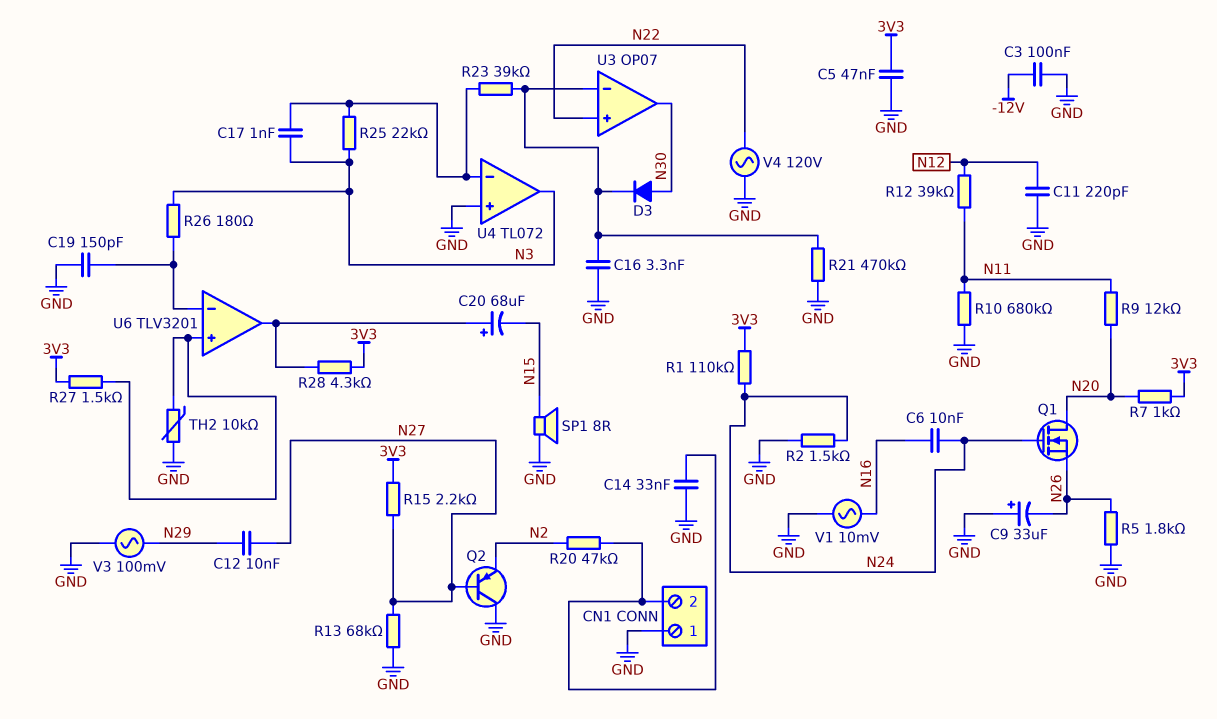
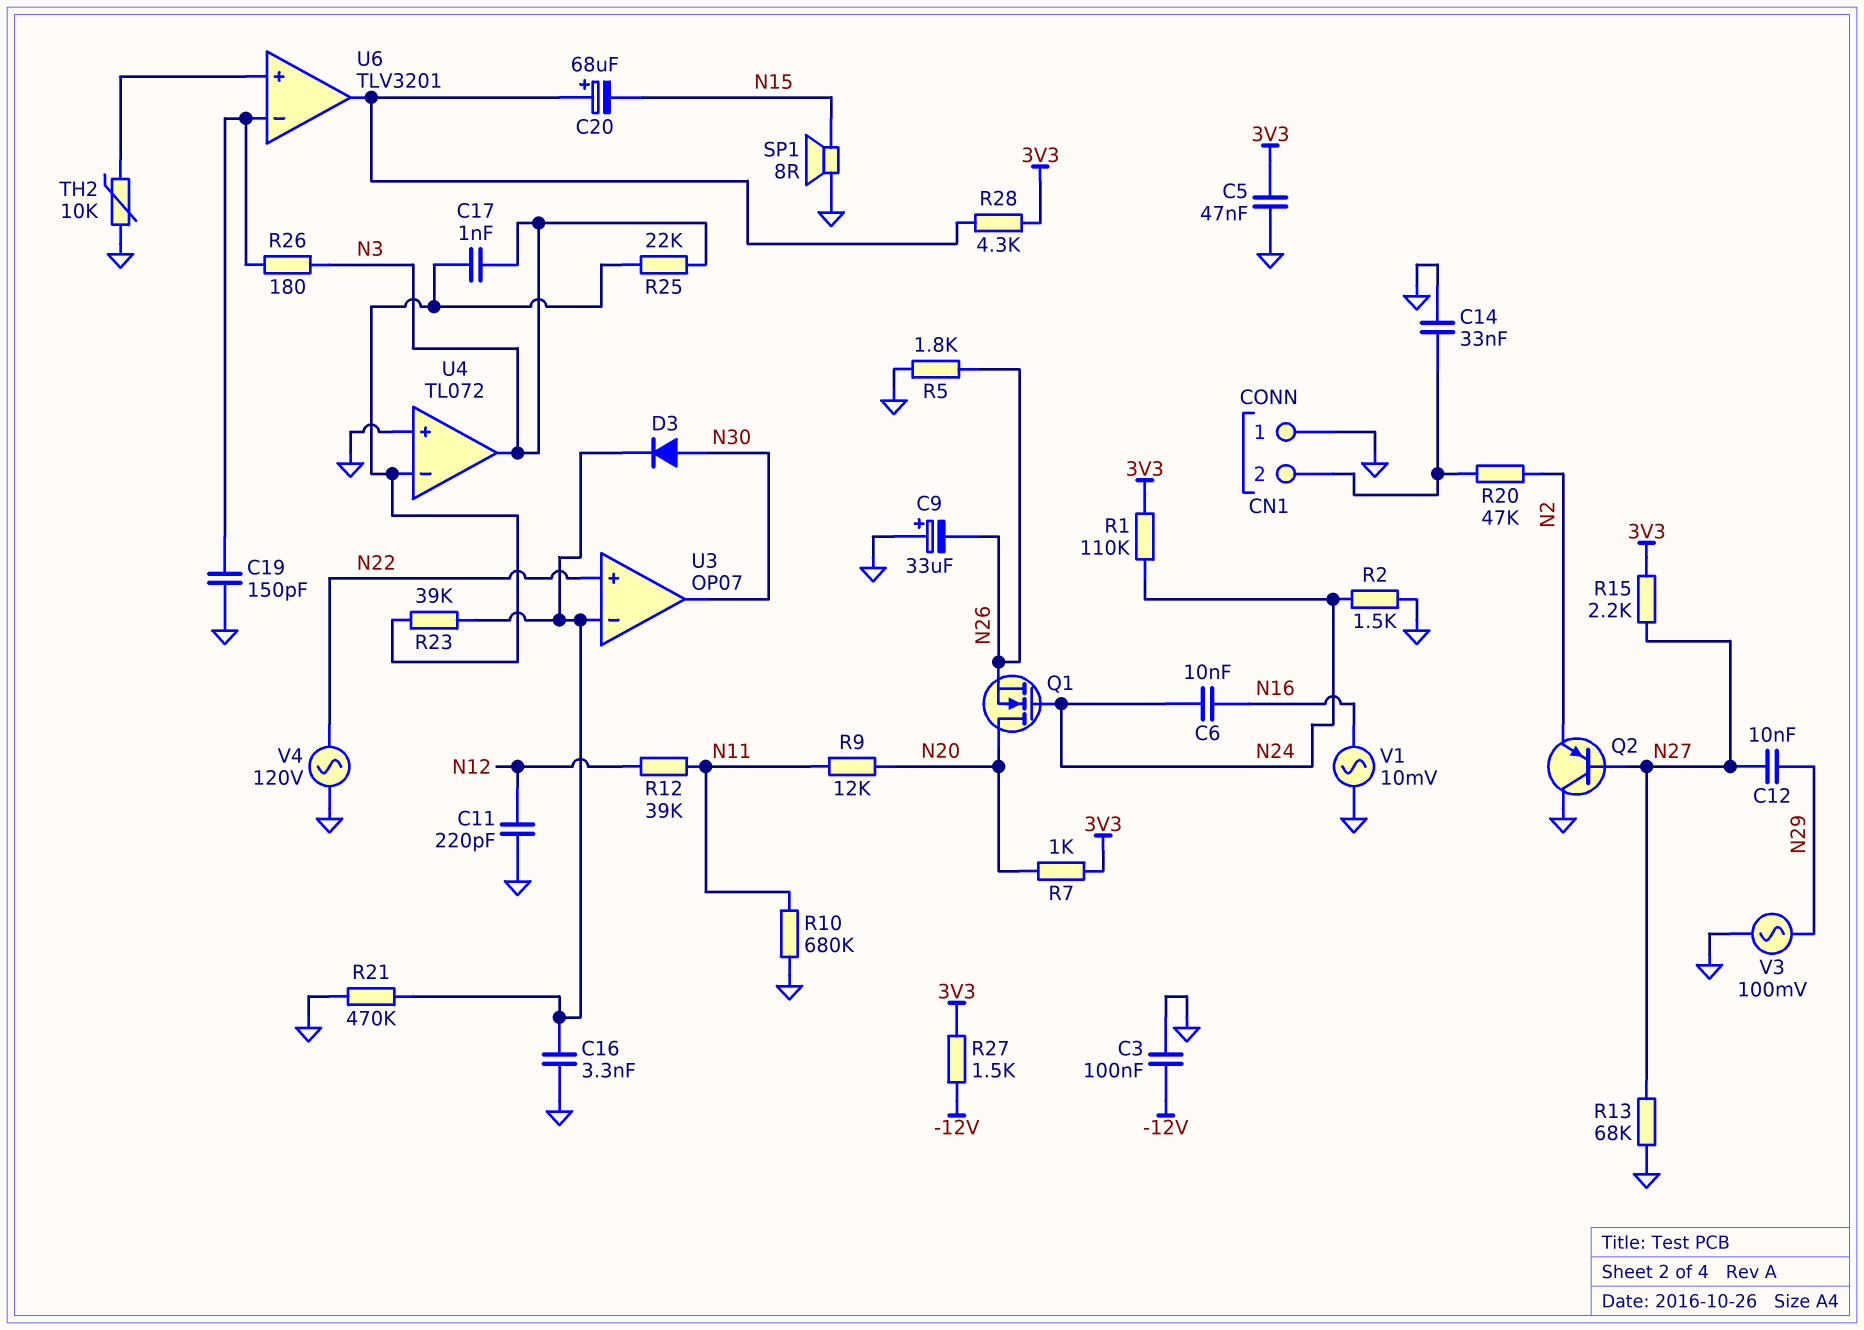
R27: 1.5k (3V3, U6/in+) -> 1.5k (-12V, 3V3)

